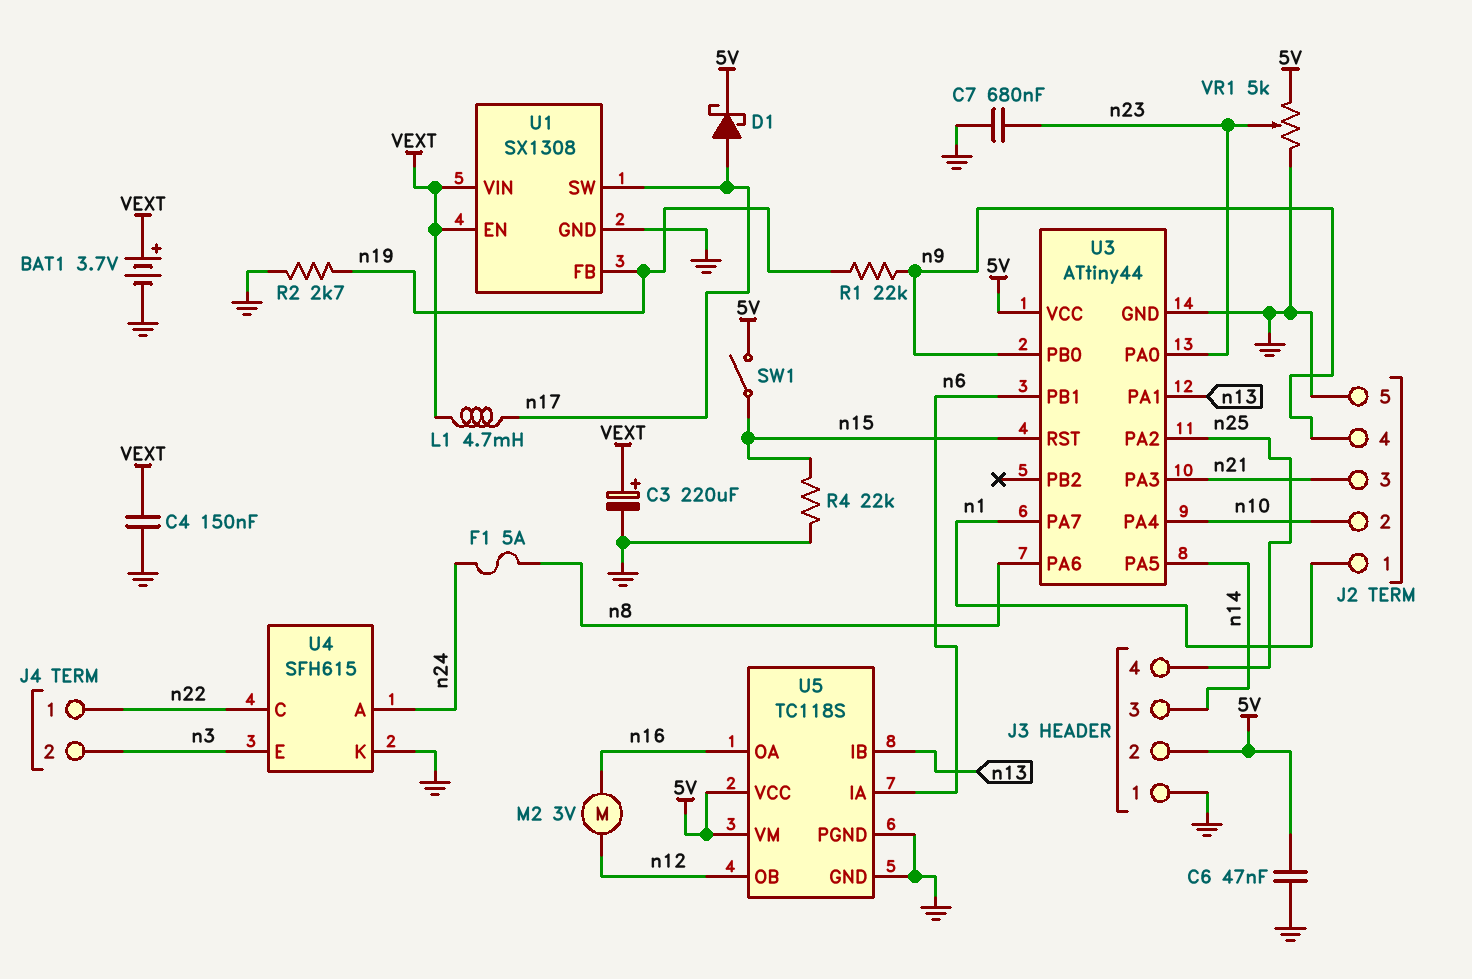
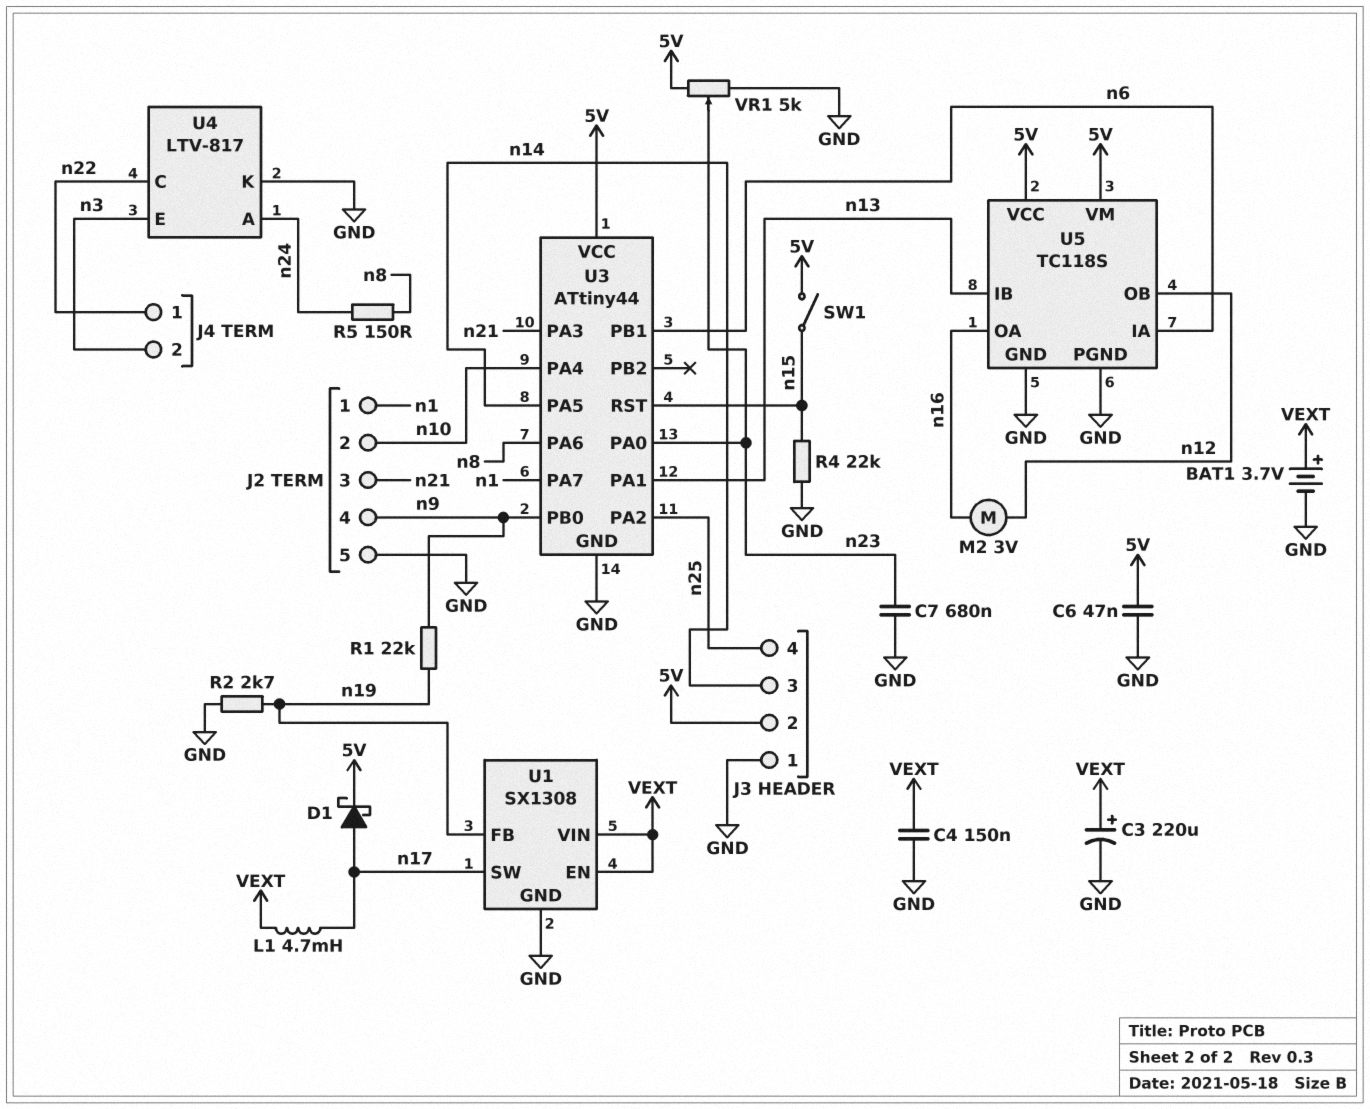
F1: 5A (n8, n24) -> none
R5: none -> 150 (n8, n24)
U4: SFH615 -> LTV-817

